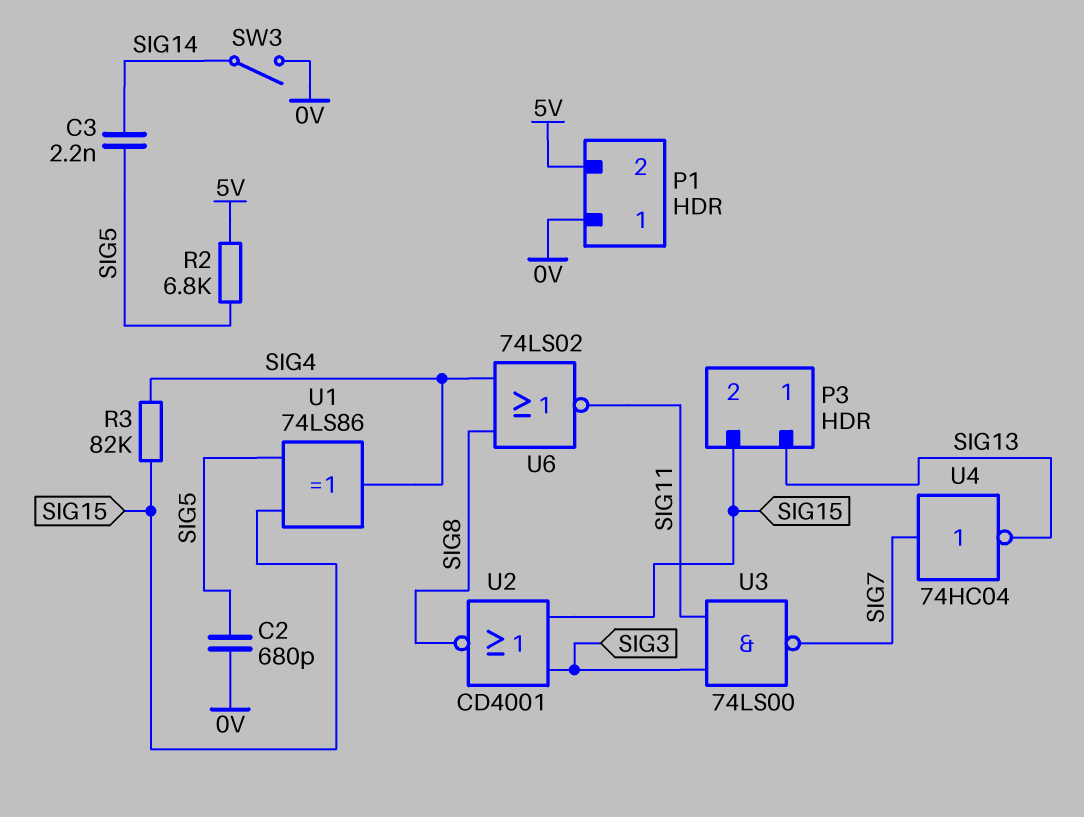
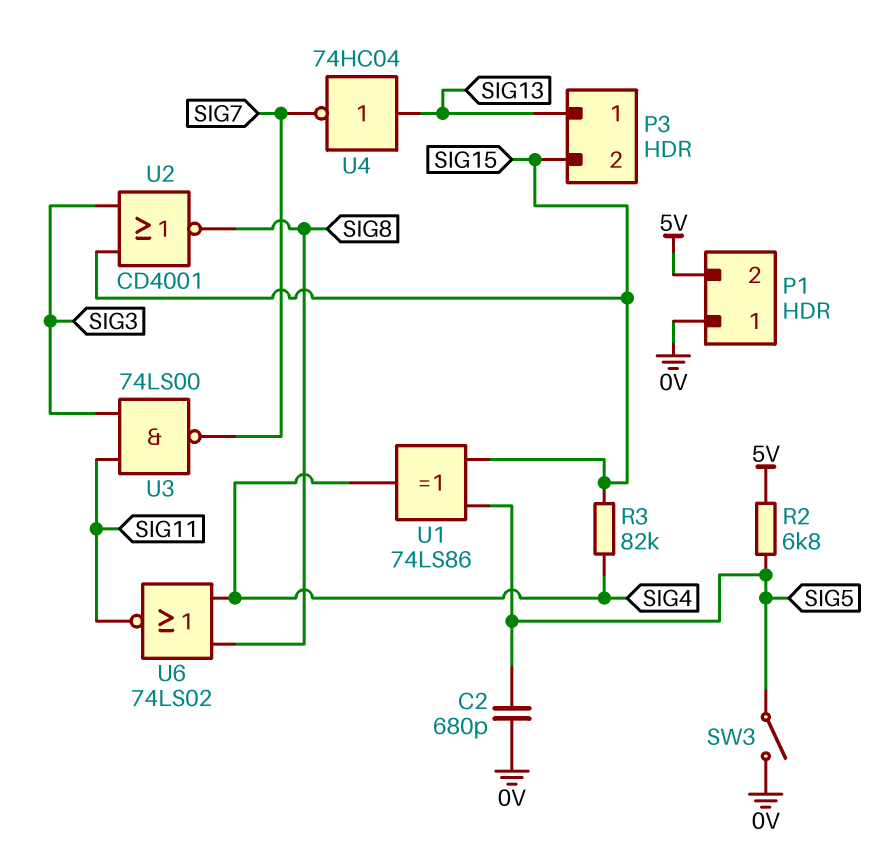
C3: 2.2nF (SIG5, SIG14) -> none
SW3: switch (0V, SIG14) -> switch (0V, SIG5)
U4: NOT 74HC04 (in SIG7, out SIG13) -> NOT 74HC04 (in SIG13, out SIG7)

